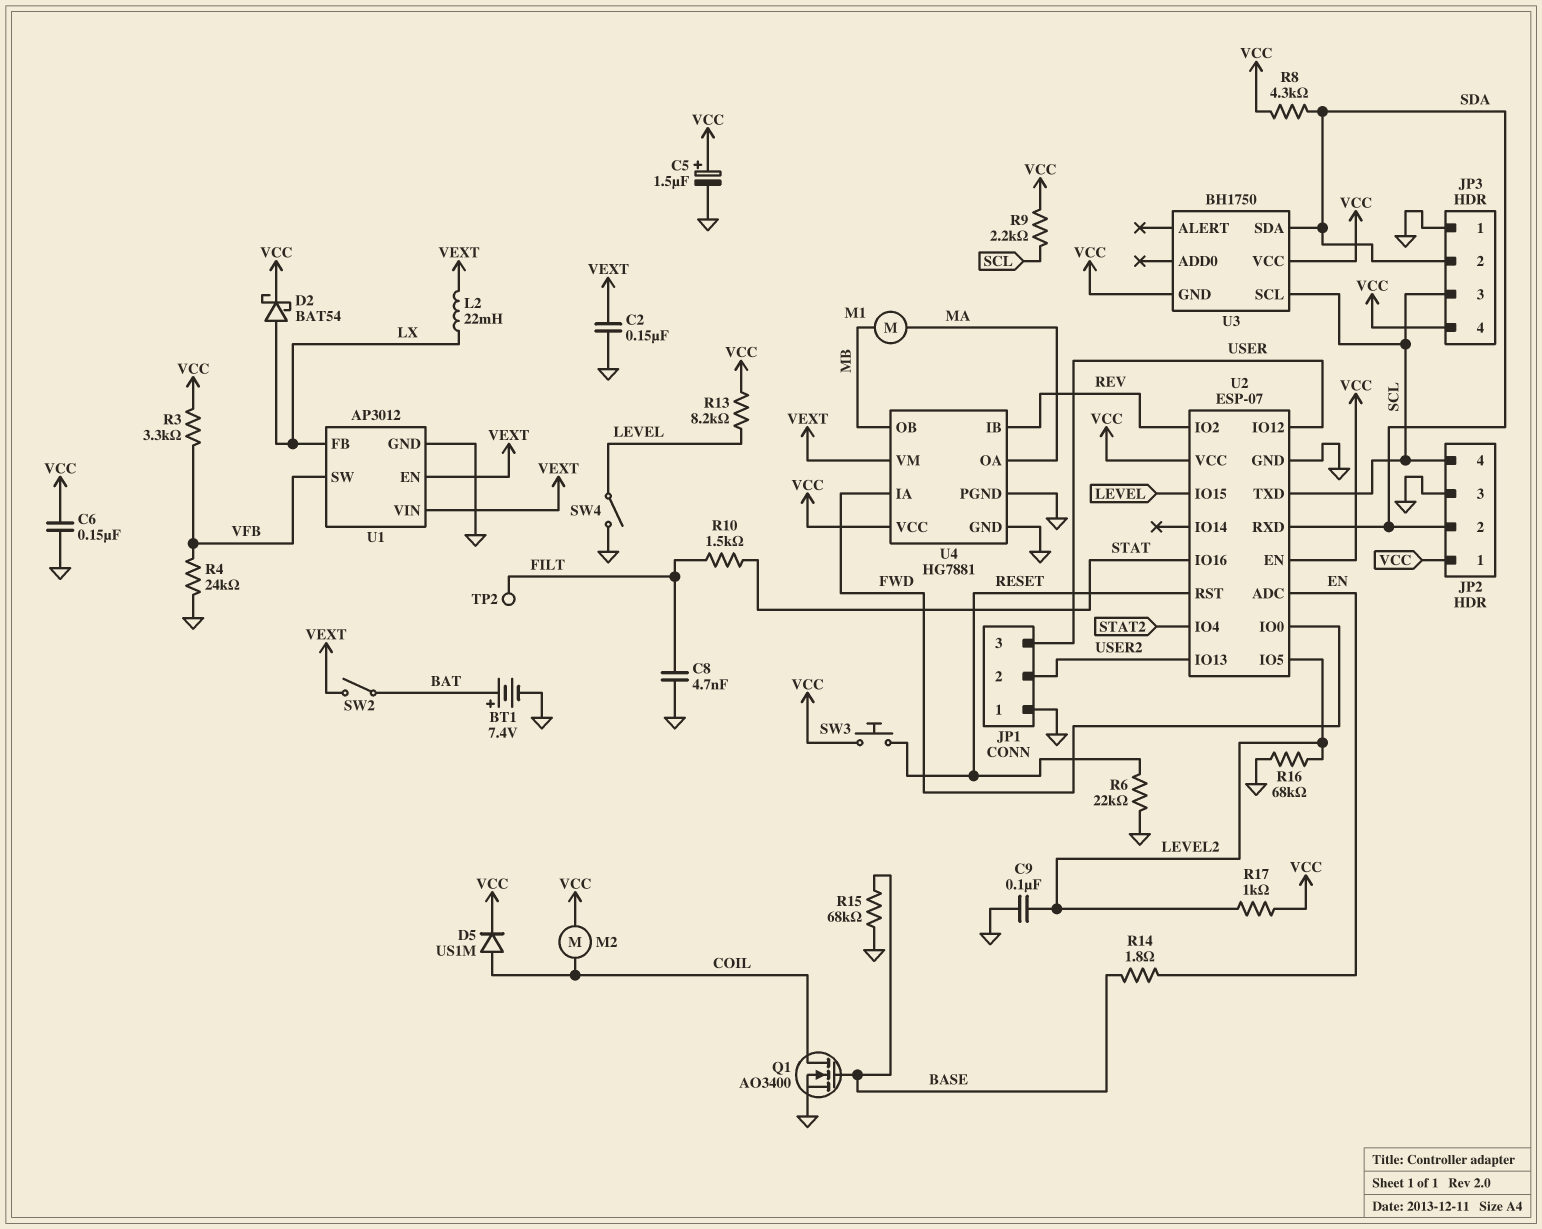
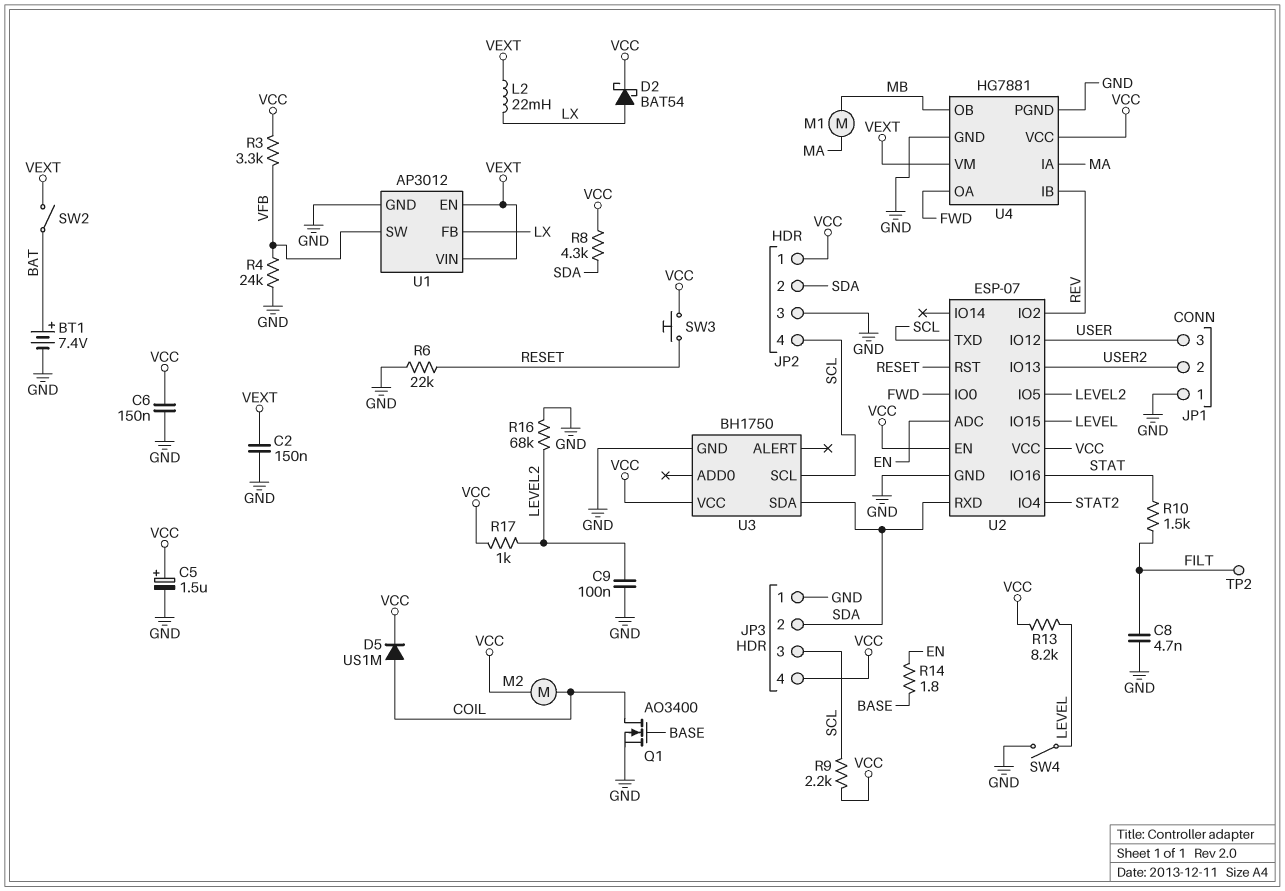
R15: 68k (BASE, GND) -> none
U3 pin GND: VCC -> GND
U4 pin IA: FWD -> MA
U4 pin OA: MA -> FWD

